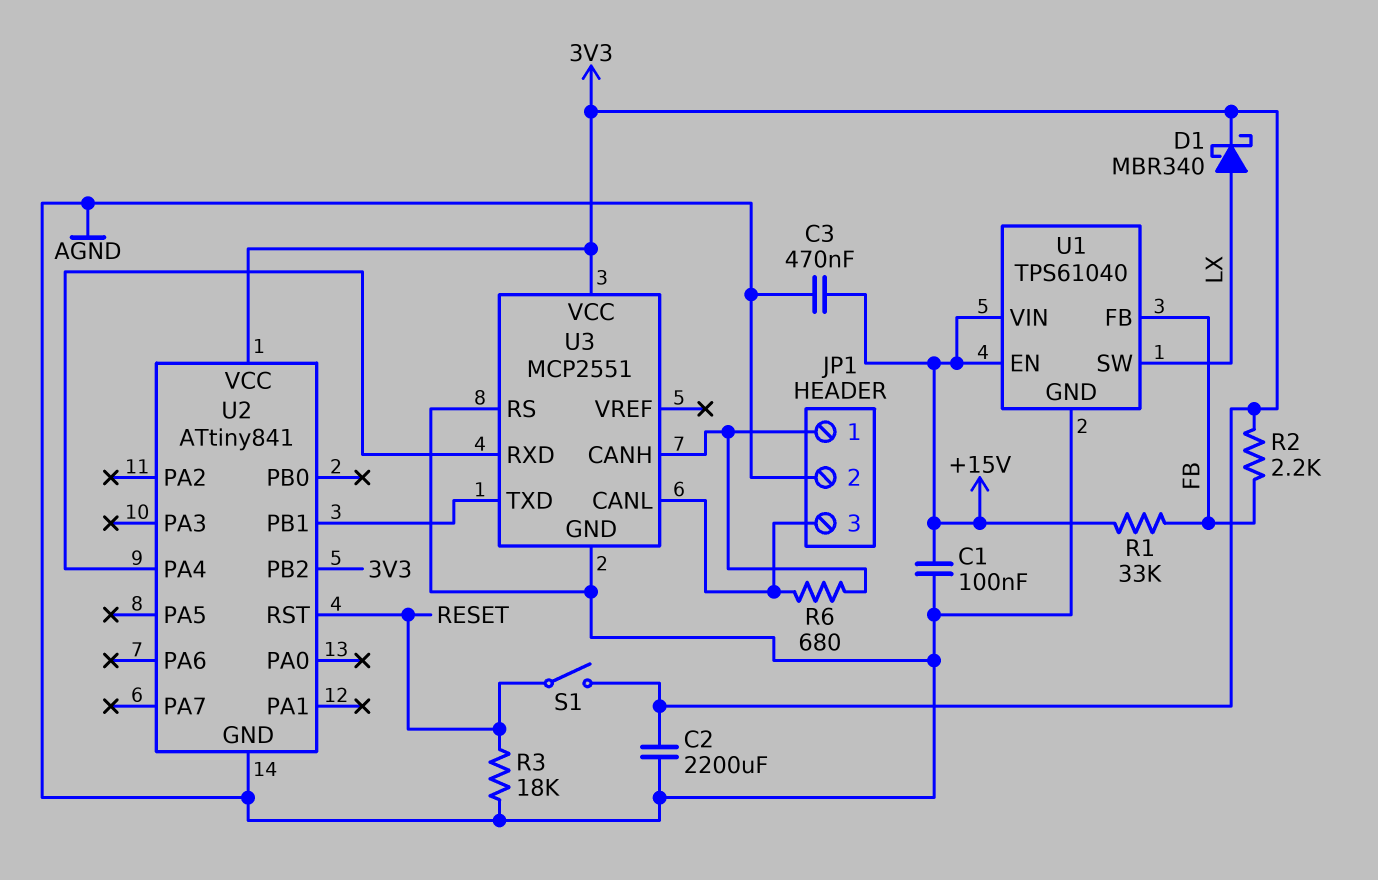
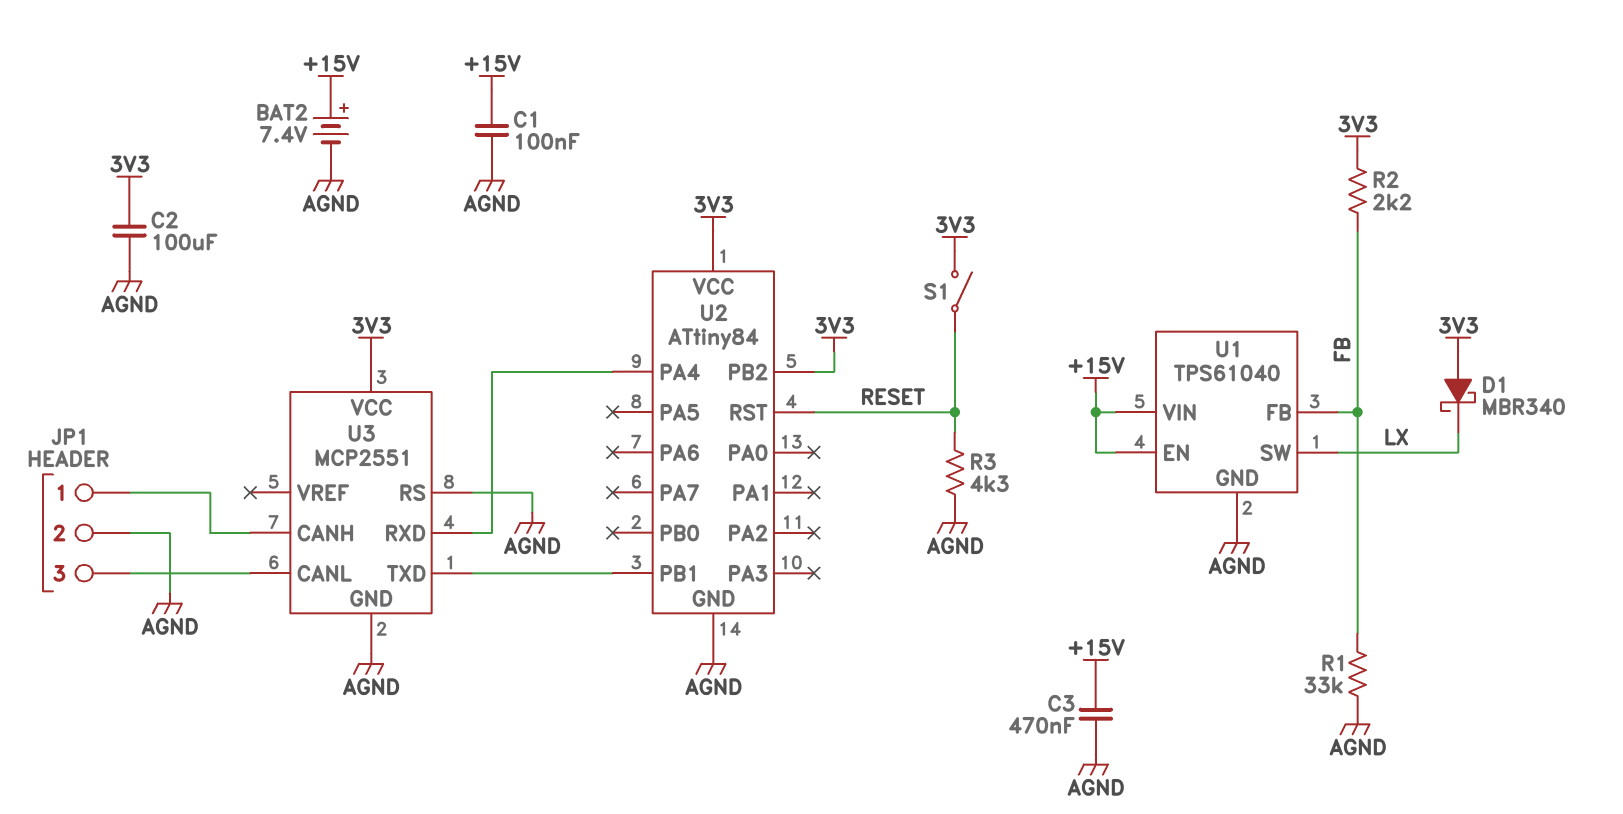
BAT2: none -> 7.4V (plus +15V, minus AGND)
C2: 2200uF (3V3, AGND) -> 100uF (3V3, AGND)
D1: schottky MBR340 (A LX, K 3V3) -> schottky MBR340 (A 3V3, K LX)
R1: 33k (+15V, FB) -> 33k (AGND, FB)
R3: 18k (AGND, RESET) -> 4.3k (AGND, RESET)
R6: 680 (JP1/1, JP1/3) -> none
U2: ATtiny841 -> ATtiny84

